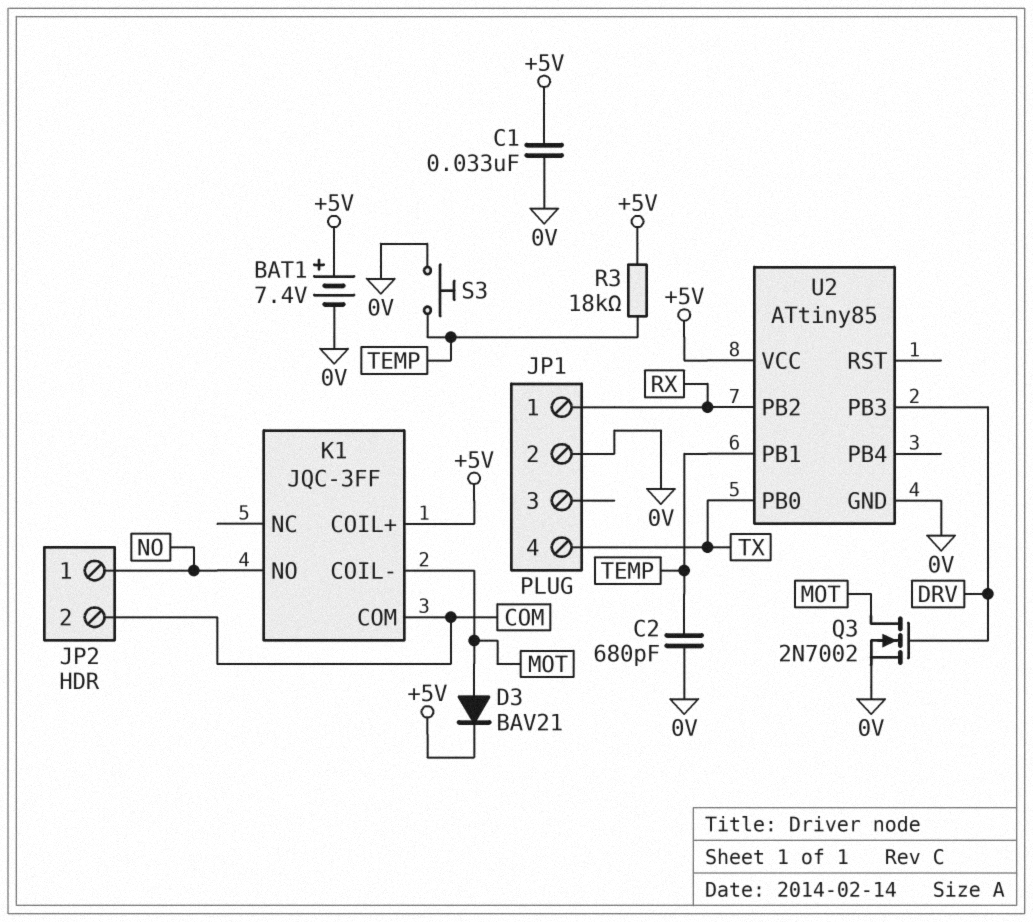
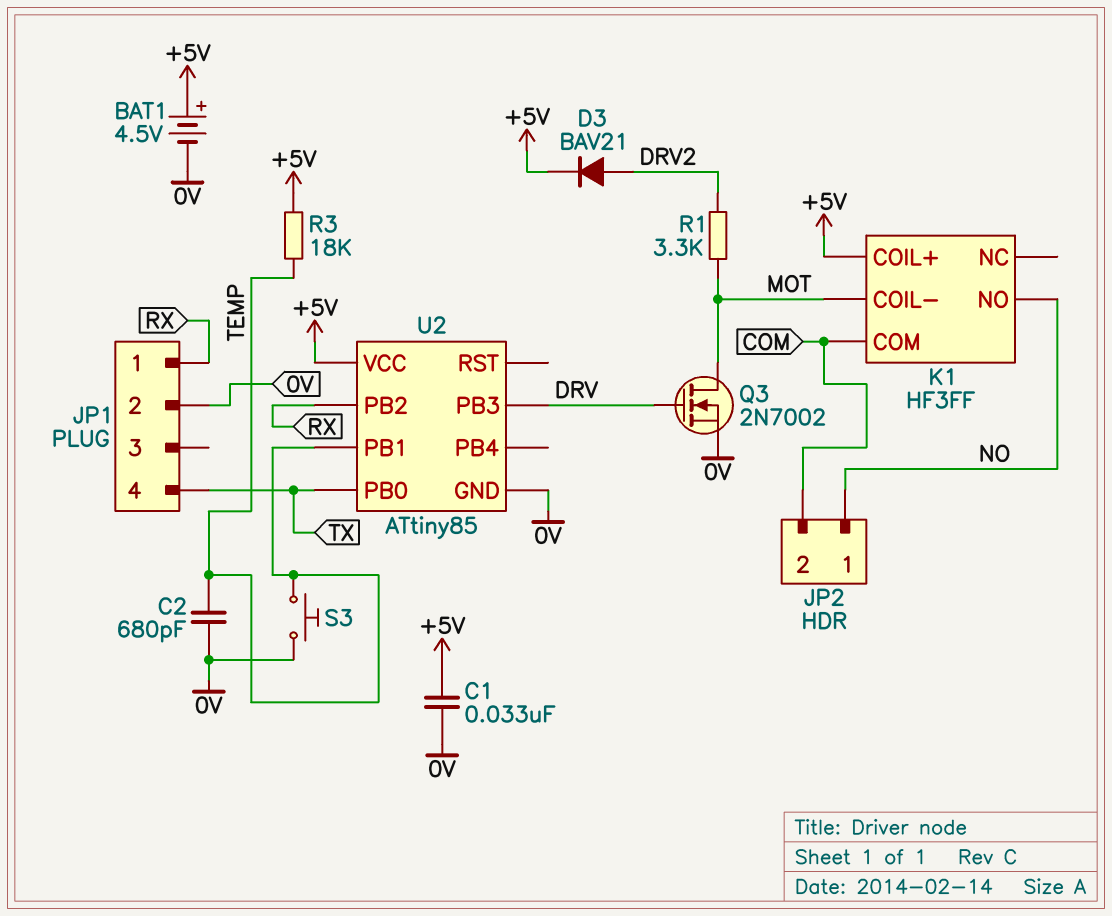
BAT1: 7.4V (plus +5V, minus 0V) -> 4.5V (plus +5V, minus 0V)
D3: diode BAV21 (A MOT, K +5V) -> diode BAV21 (A DRV2, K +5V)
K1: JQC-3FF -> HF3FF
R1: none -> 3.3k (DRV2, MOT)

